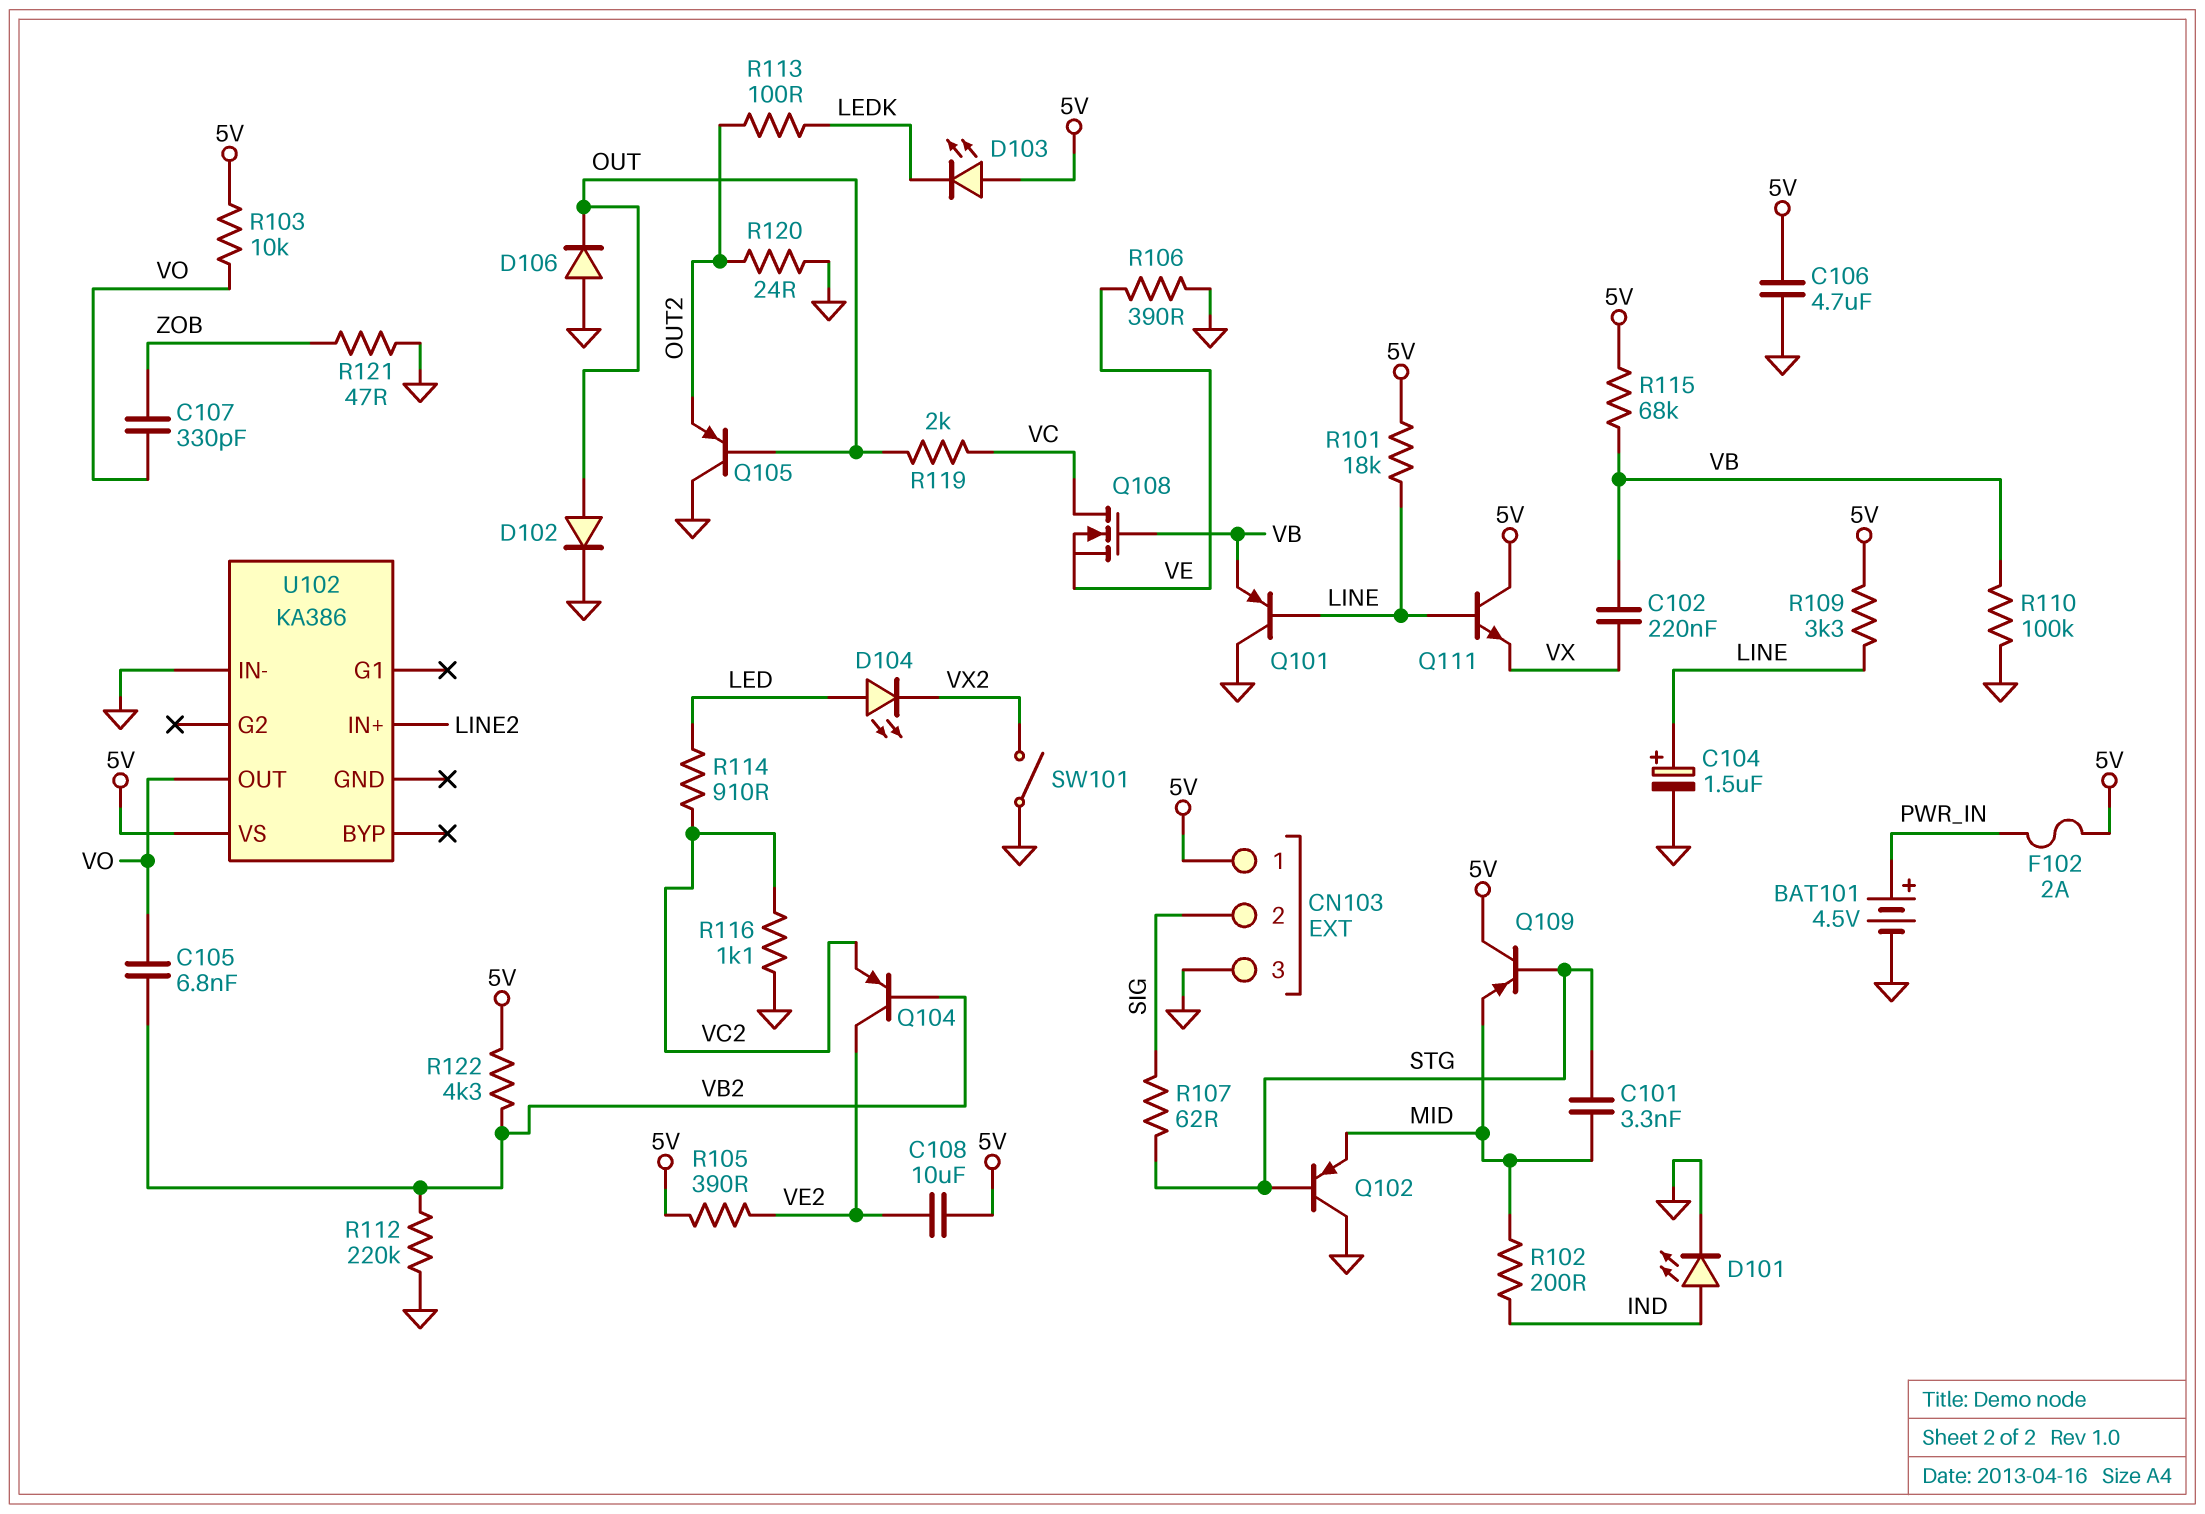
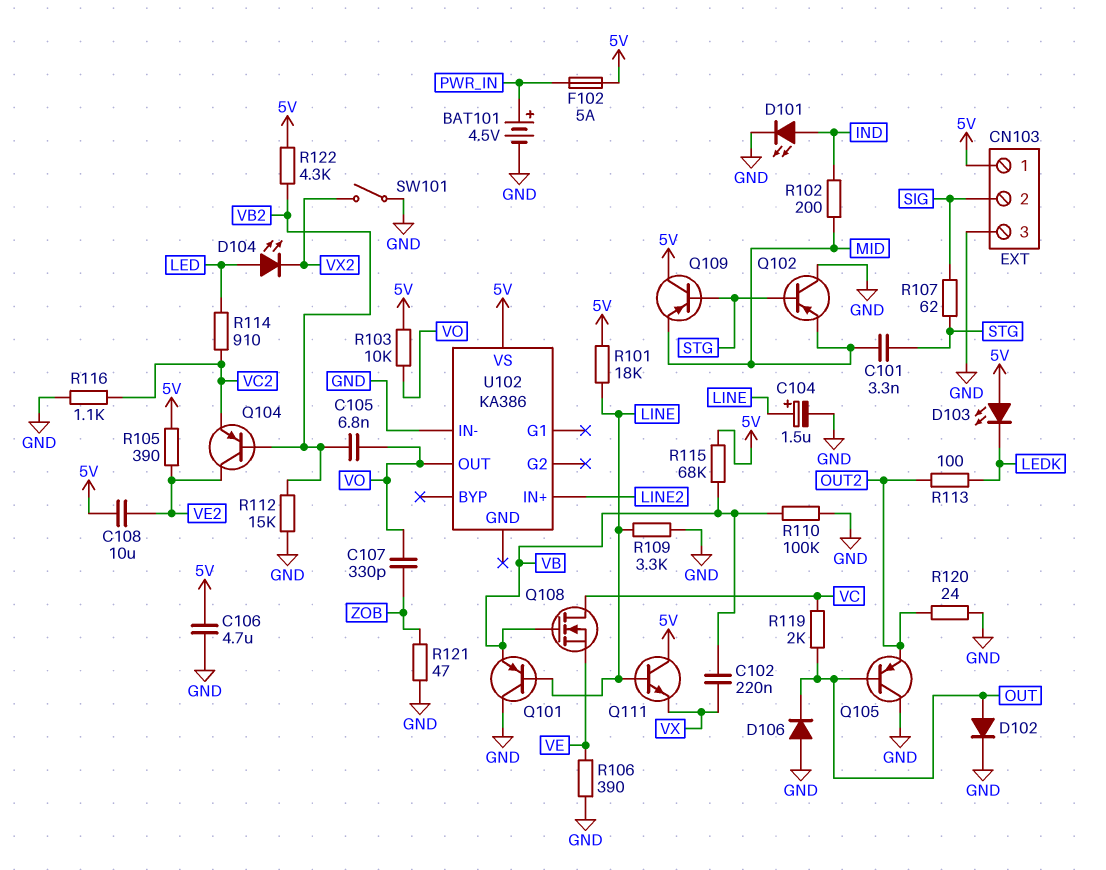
F102: 2A (5V, PWR_IN) -> 5A (5V, PWR_IN)
R109: 3.3k (5V, LINE) -> 3.3k (GND, LINE)
R112: 220k (GND, VB2) -> 15k (GND, VB2)

